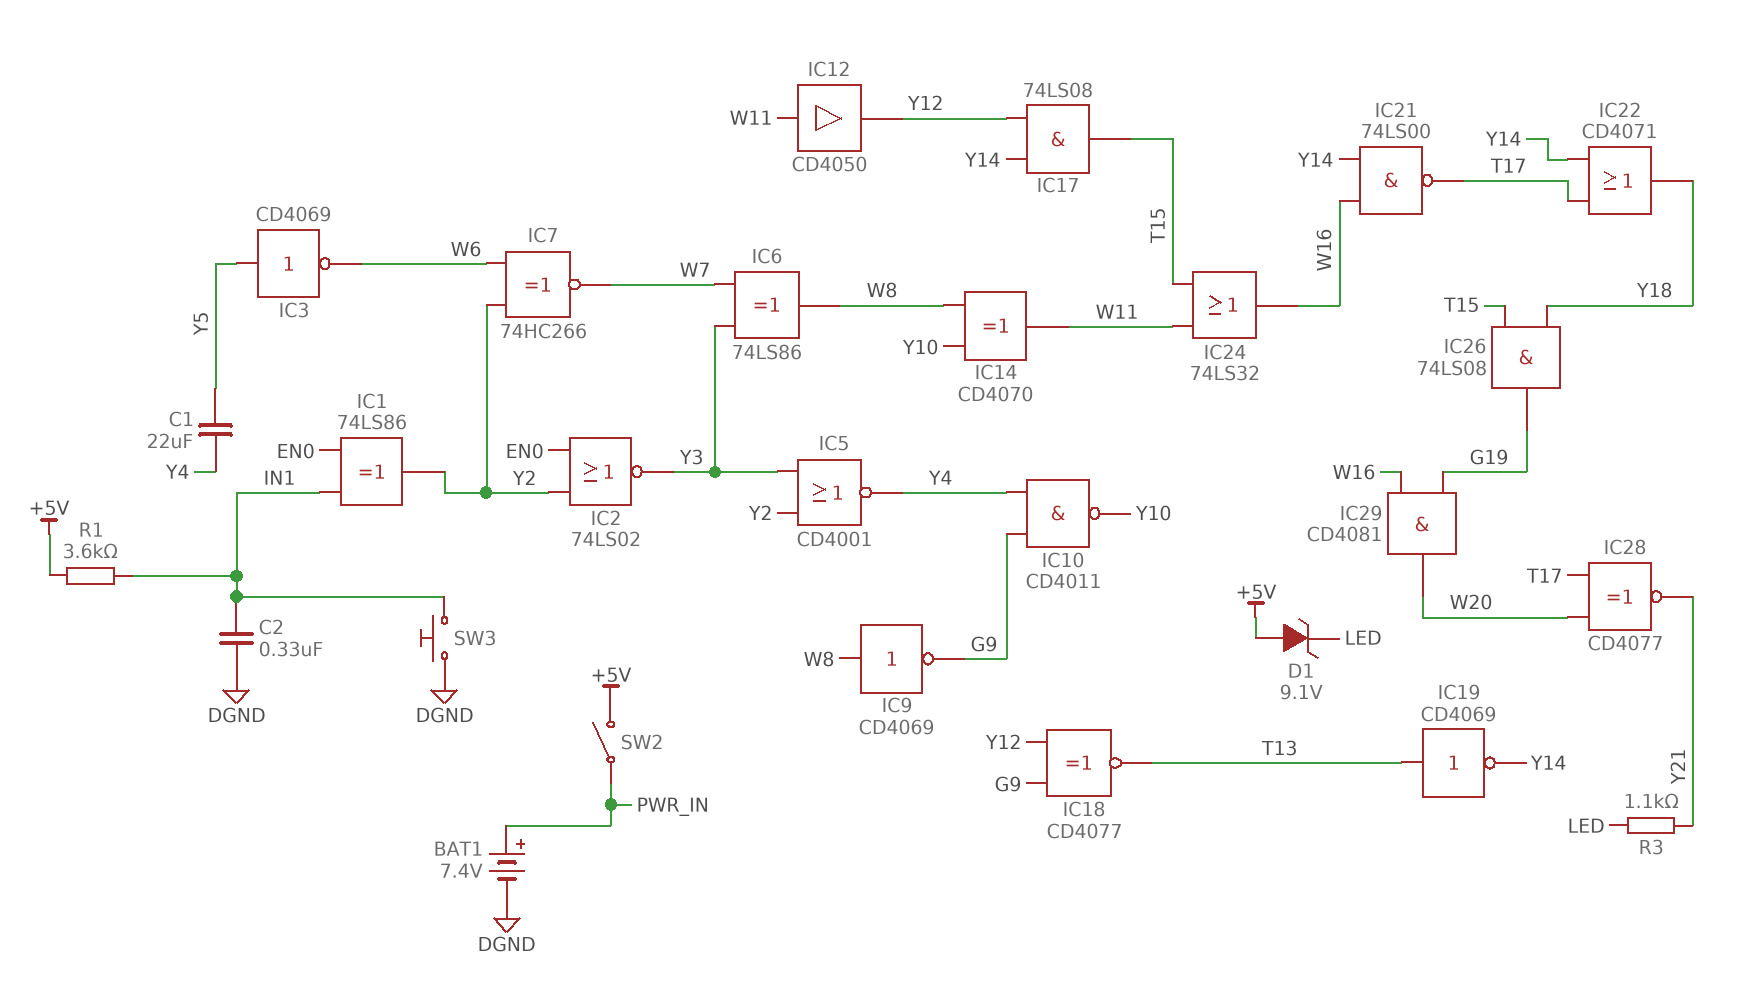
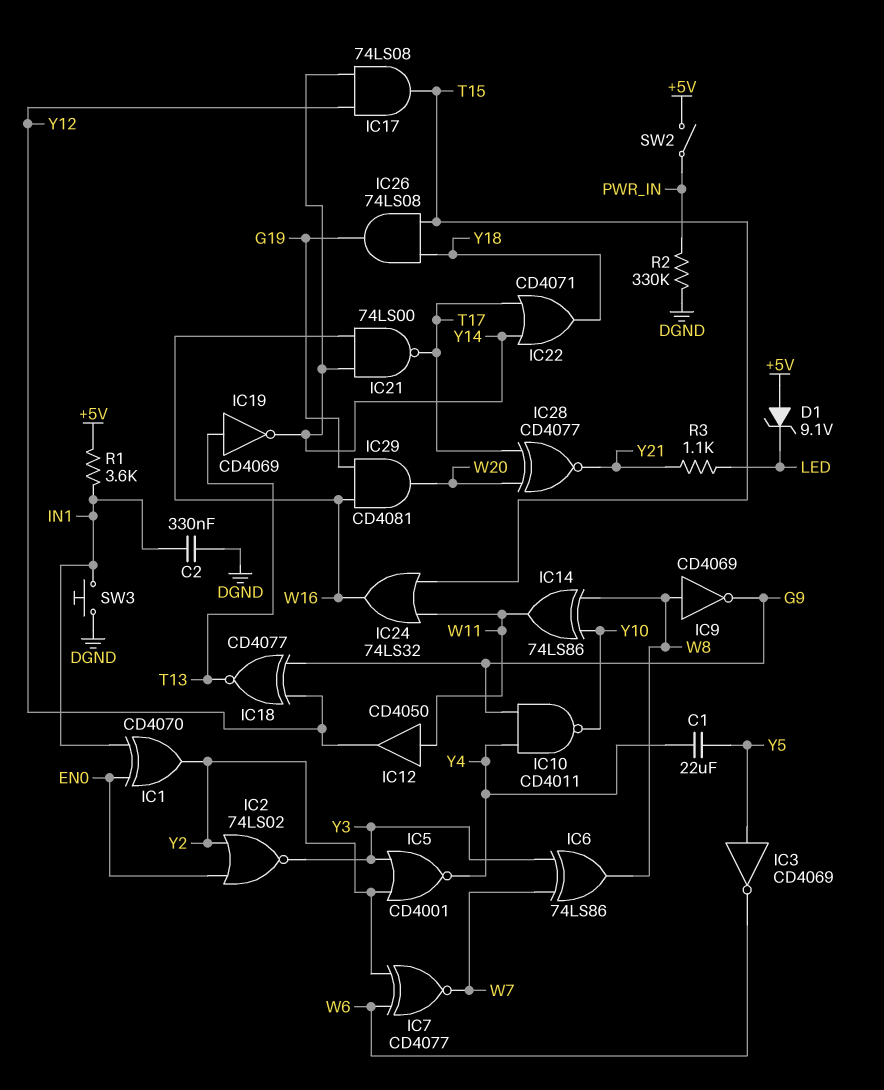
BAT1: 7.4V (plus PWR_IN, minus DGND) -> none
IC1: XOR 74LS86 (in EN0, in IN1, out Y2) -> XOR CD4070 (in EN0, in IN1, out Y2)
IC7: XNOR 74HC266 (in W6, in Y2, out W7) -> XNOR CD4077 (in W6, in Y2, out W7)
IC14: XOR CD4070 (in W8, in Y10, out W11) -> XOR 74LS86 (in W8, in Y10, out W11)
R2: none -> 330k (DGND, PWR_IN)

